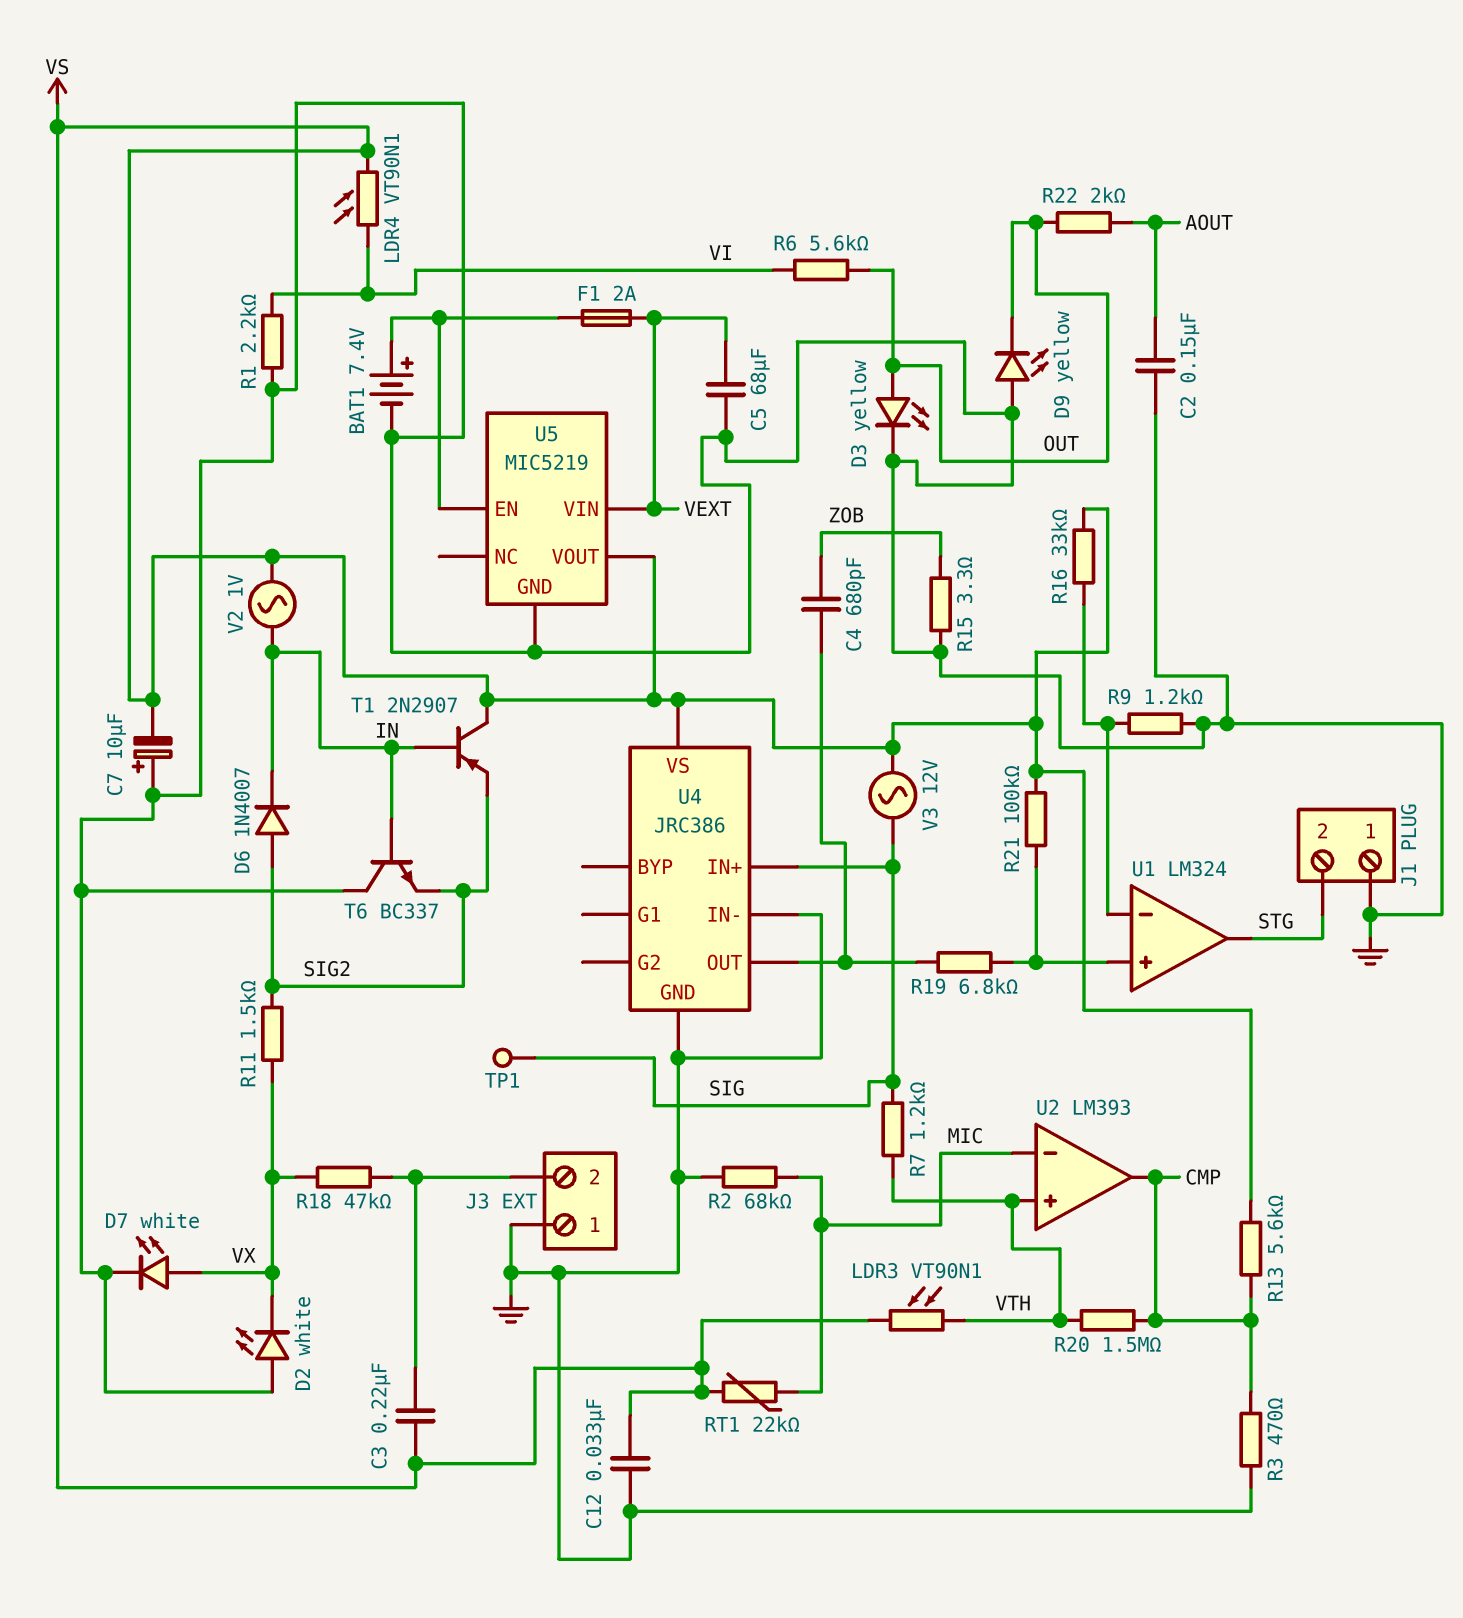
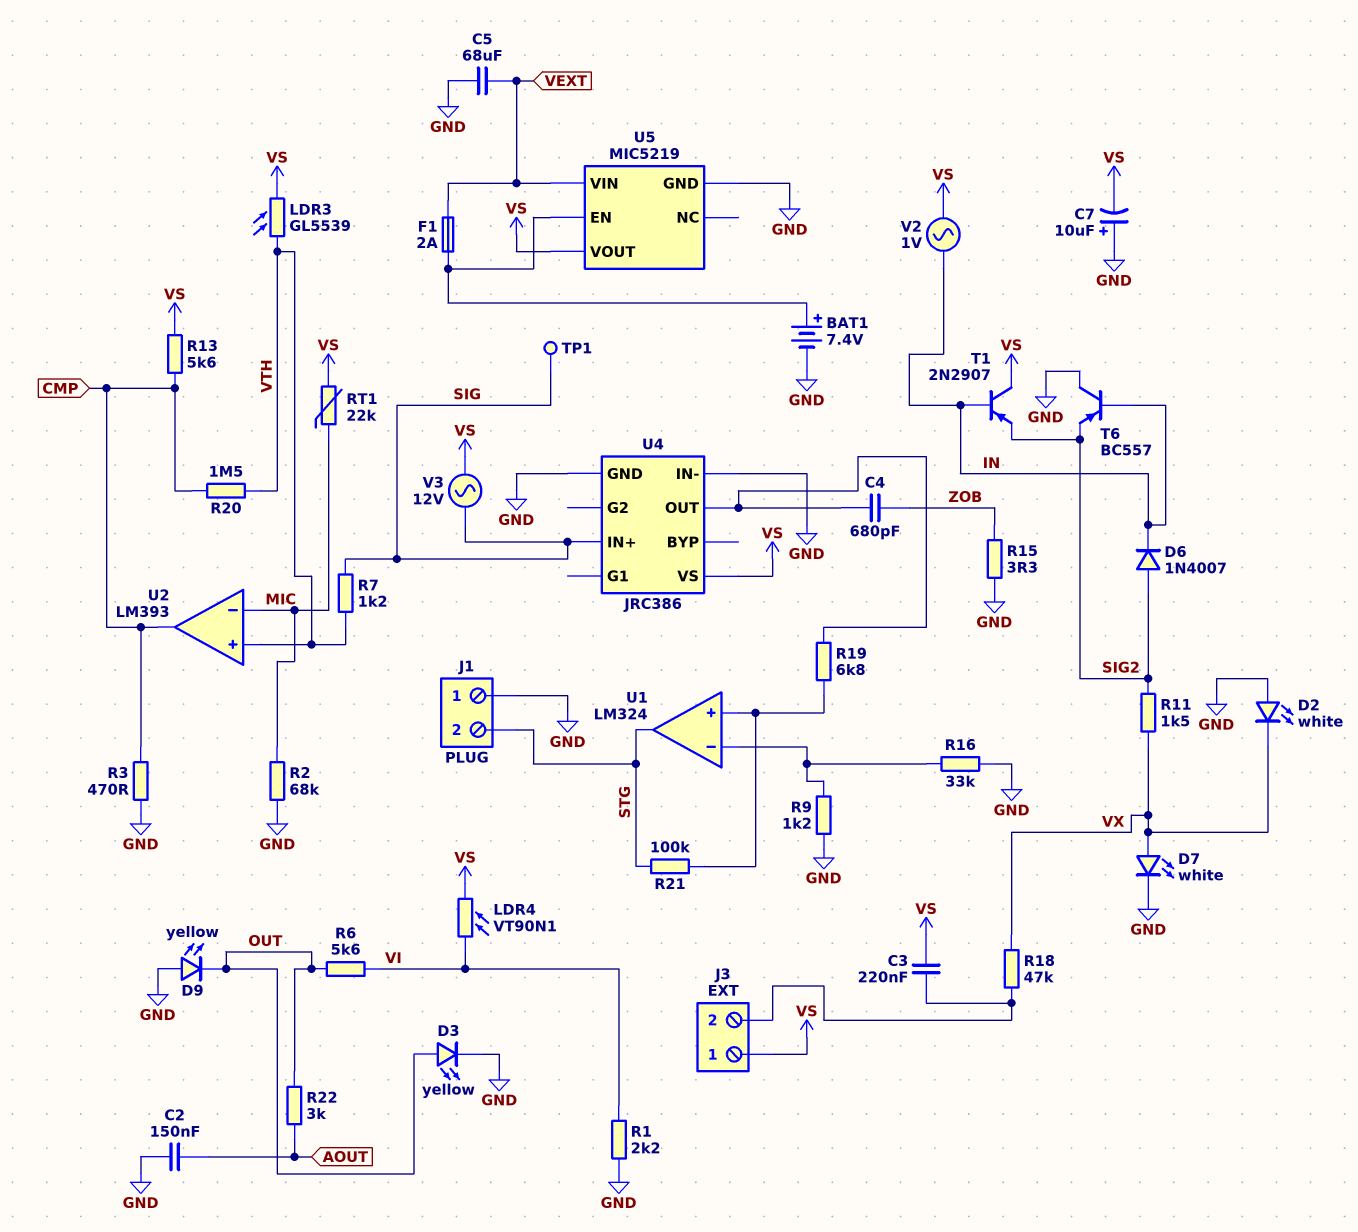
C12: 33nF (GND, VS) -> none
J3 pin 1: GND -> VS
LDR3: VT90N1 (VS, VTH) -> GL5539 (VS, VTH)
R16: 33k (U1/in-, VS) -> 33k (GND, U1/in-)
R21: 100k (U1/in+, VS) -> 100k (STG, U1/in+)
R22: 2k (AOUT, OUT) -> 3k (AOUT, OUT)
T6: NPN BC337 (B IN, C GND, E SIG2) -> PNP BC557 (B IN, C GND, E SIG2)

